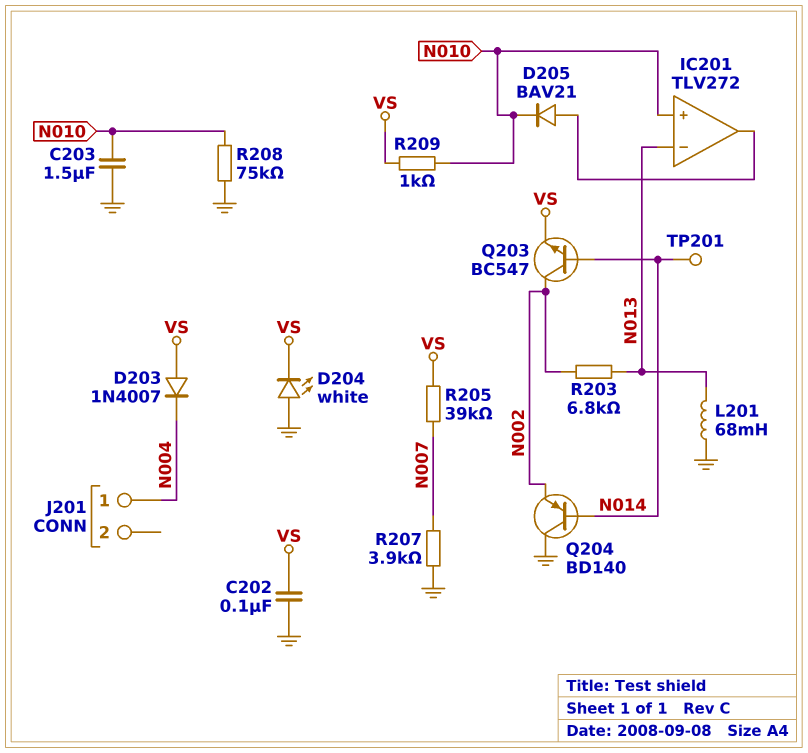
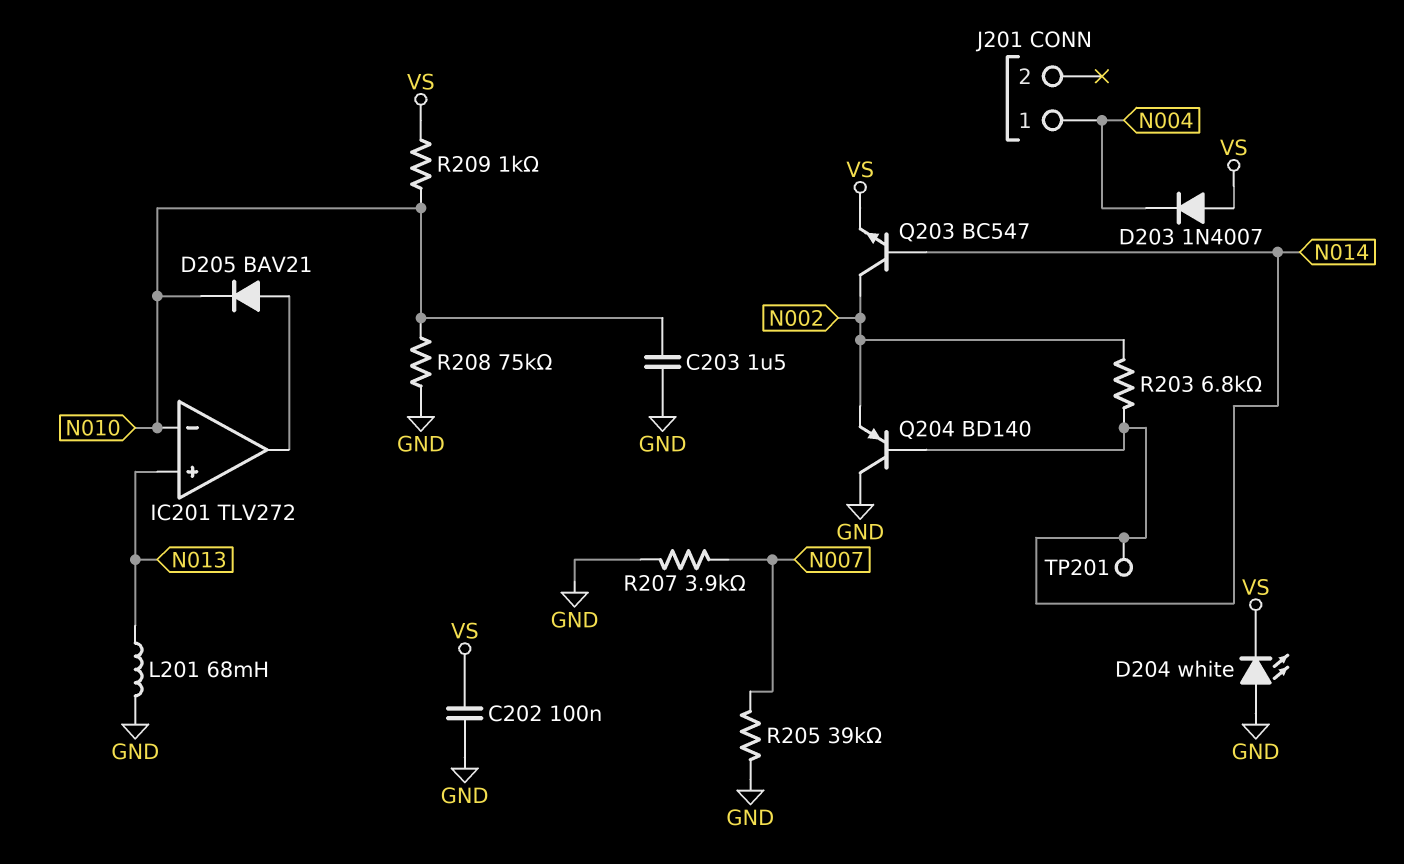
IC201 pin in+: N010 -> N013
IC201 pin in-: N013 -> N010
R203: 6.8k (N002, N013) -> 6.8k (N002, N014)
R205: 39k (N007, VS) -> 39k (GND, N007)

